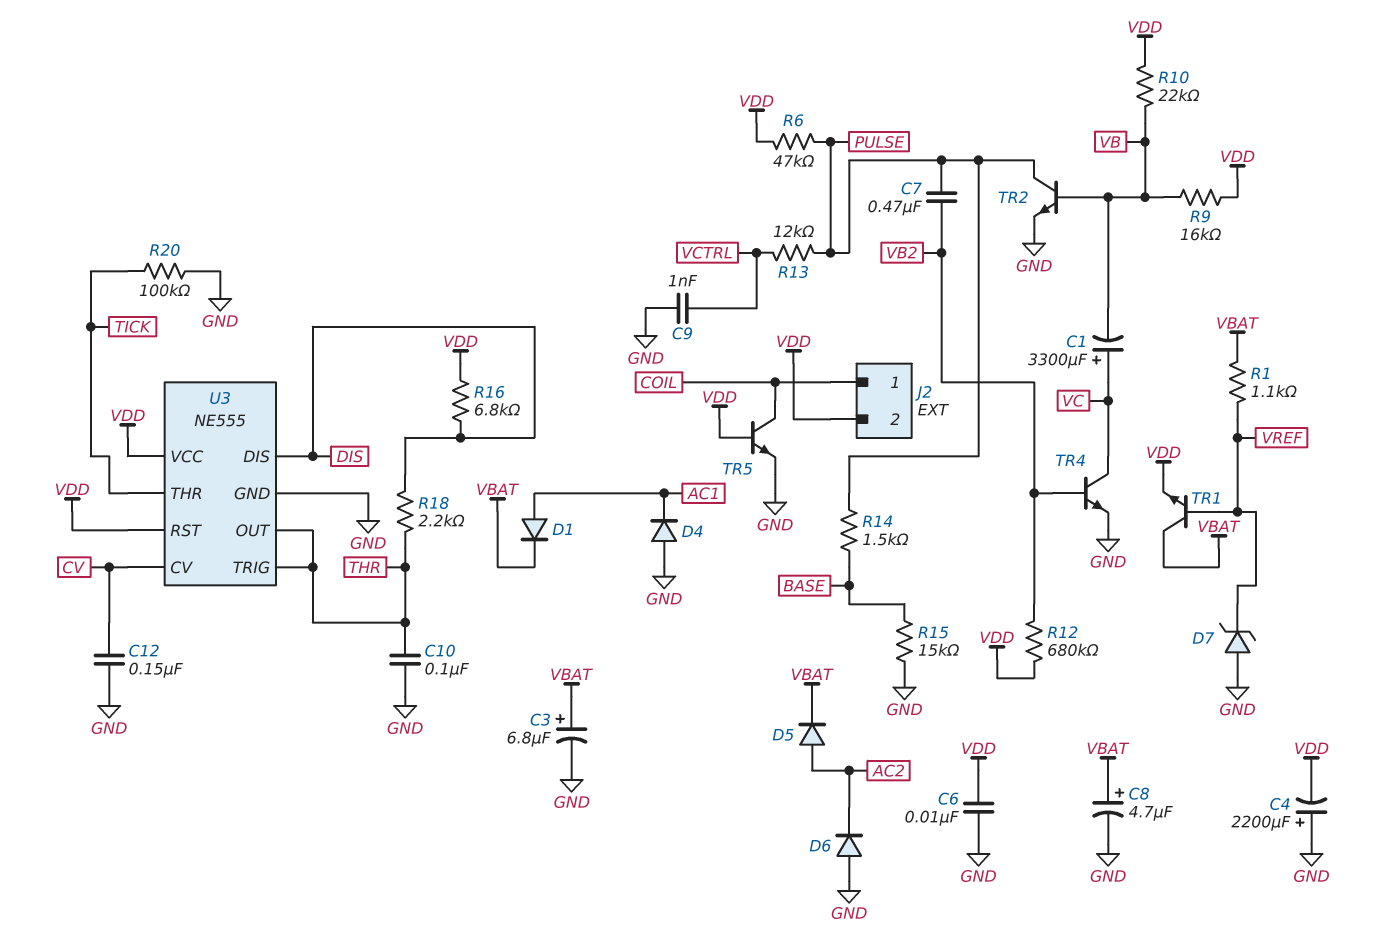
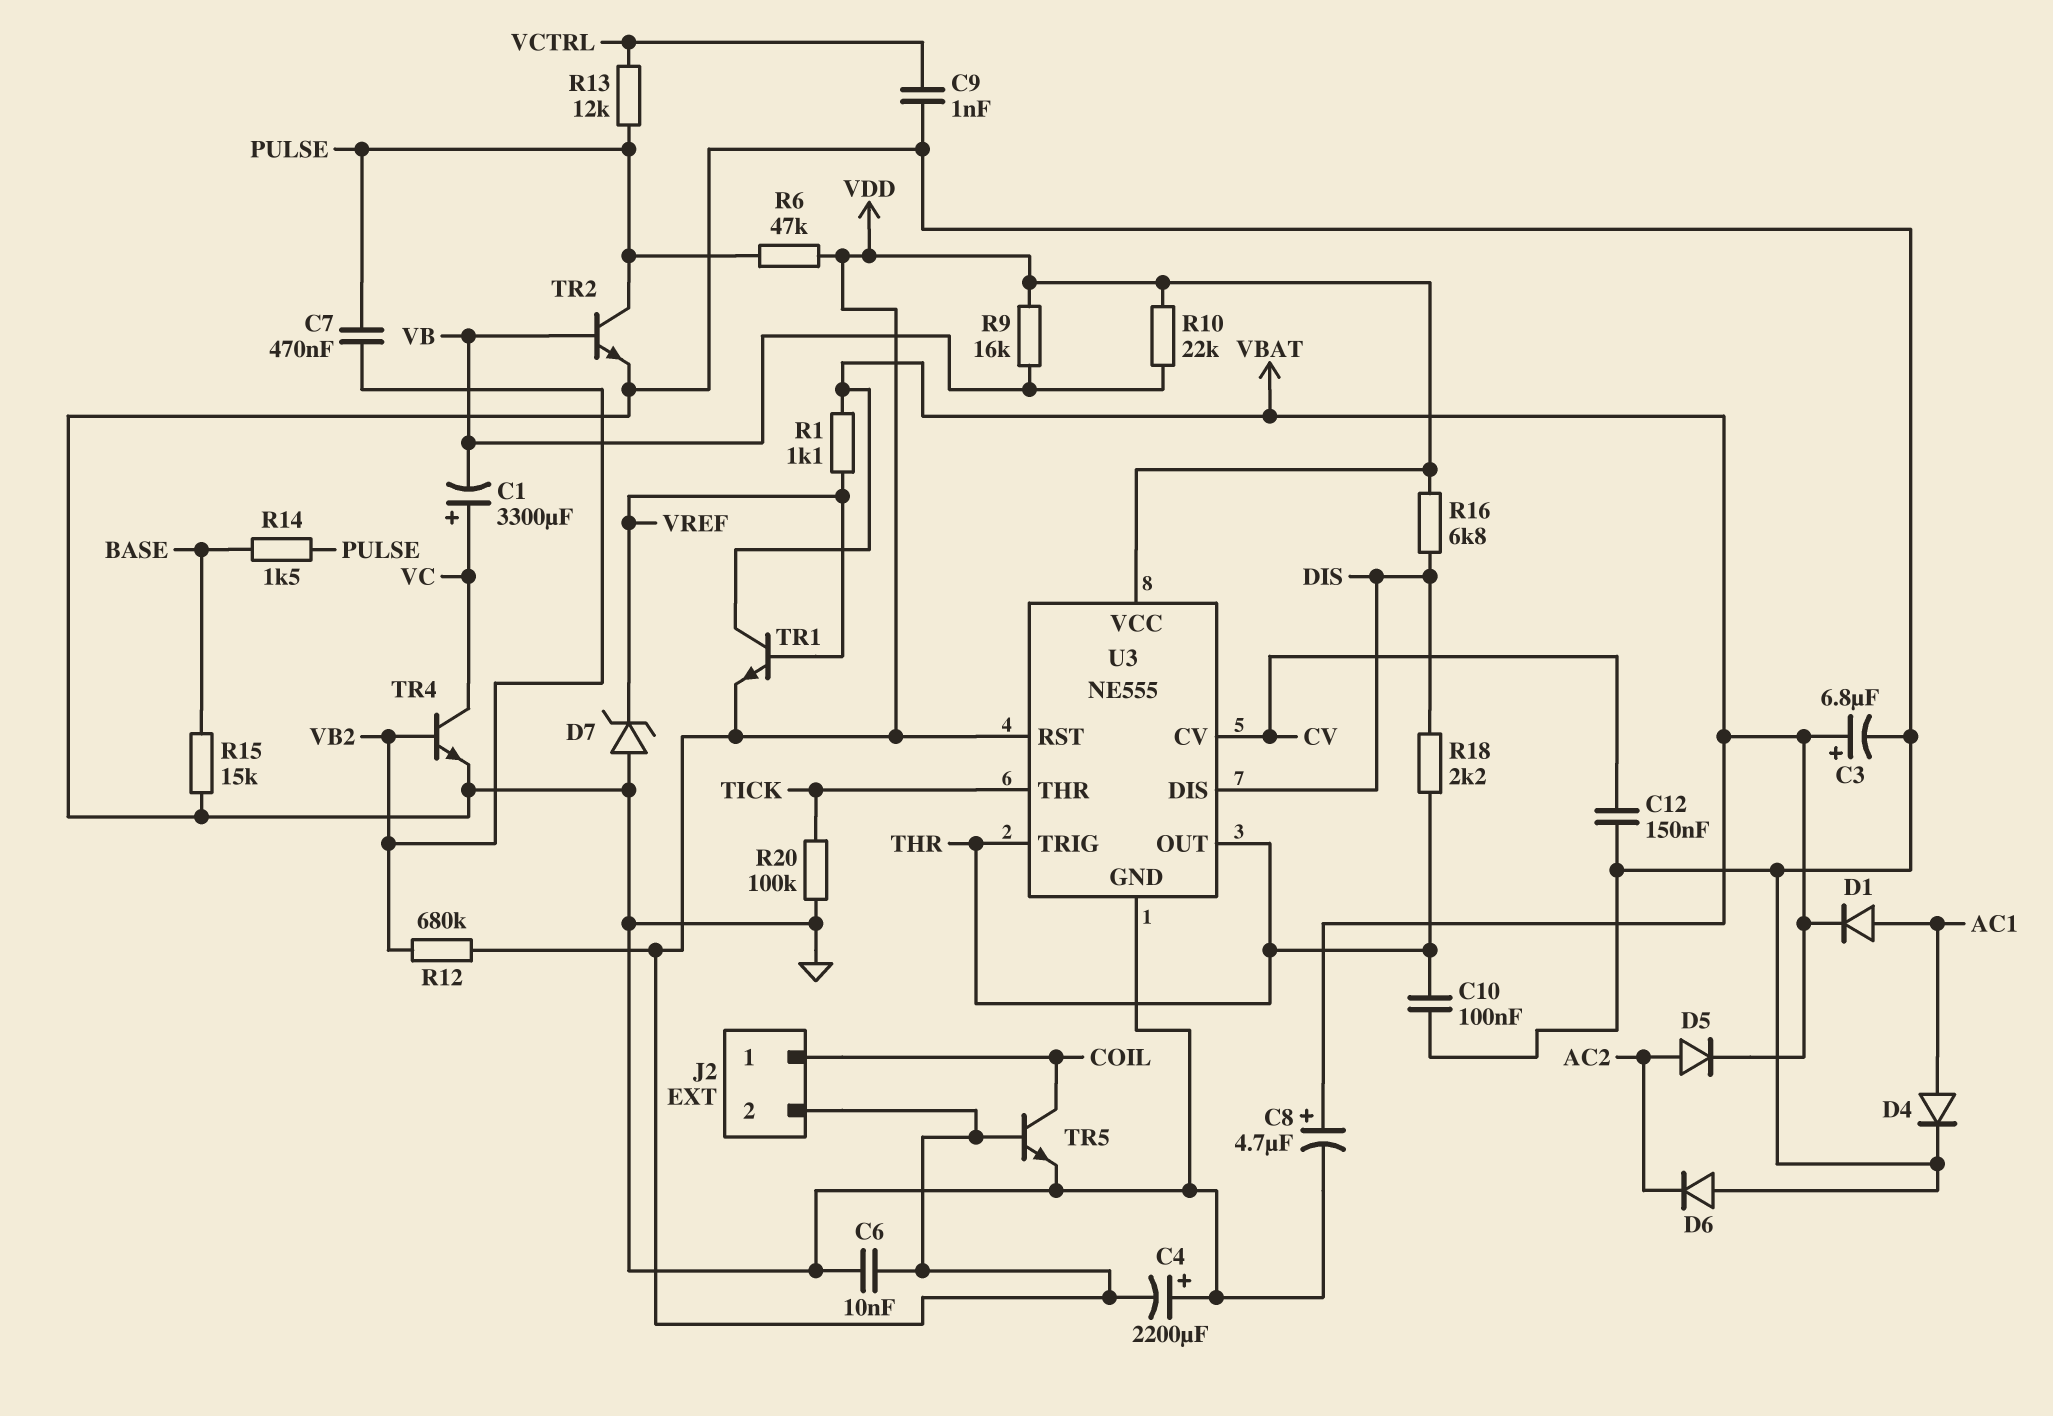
D4: diode (A GND, K AC1) -> diode (A AC1, K GND)

